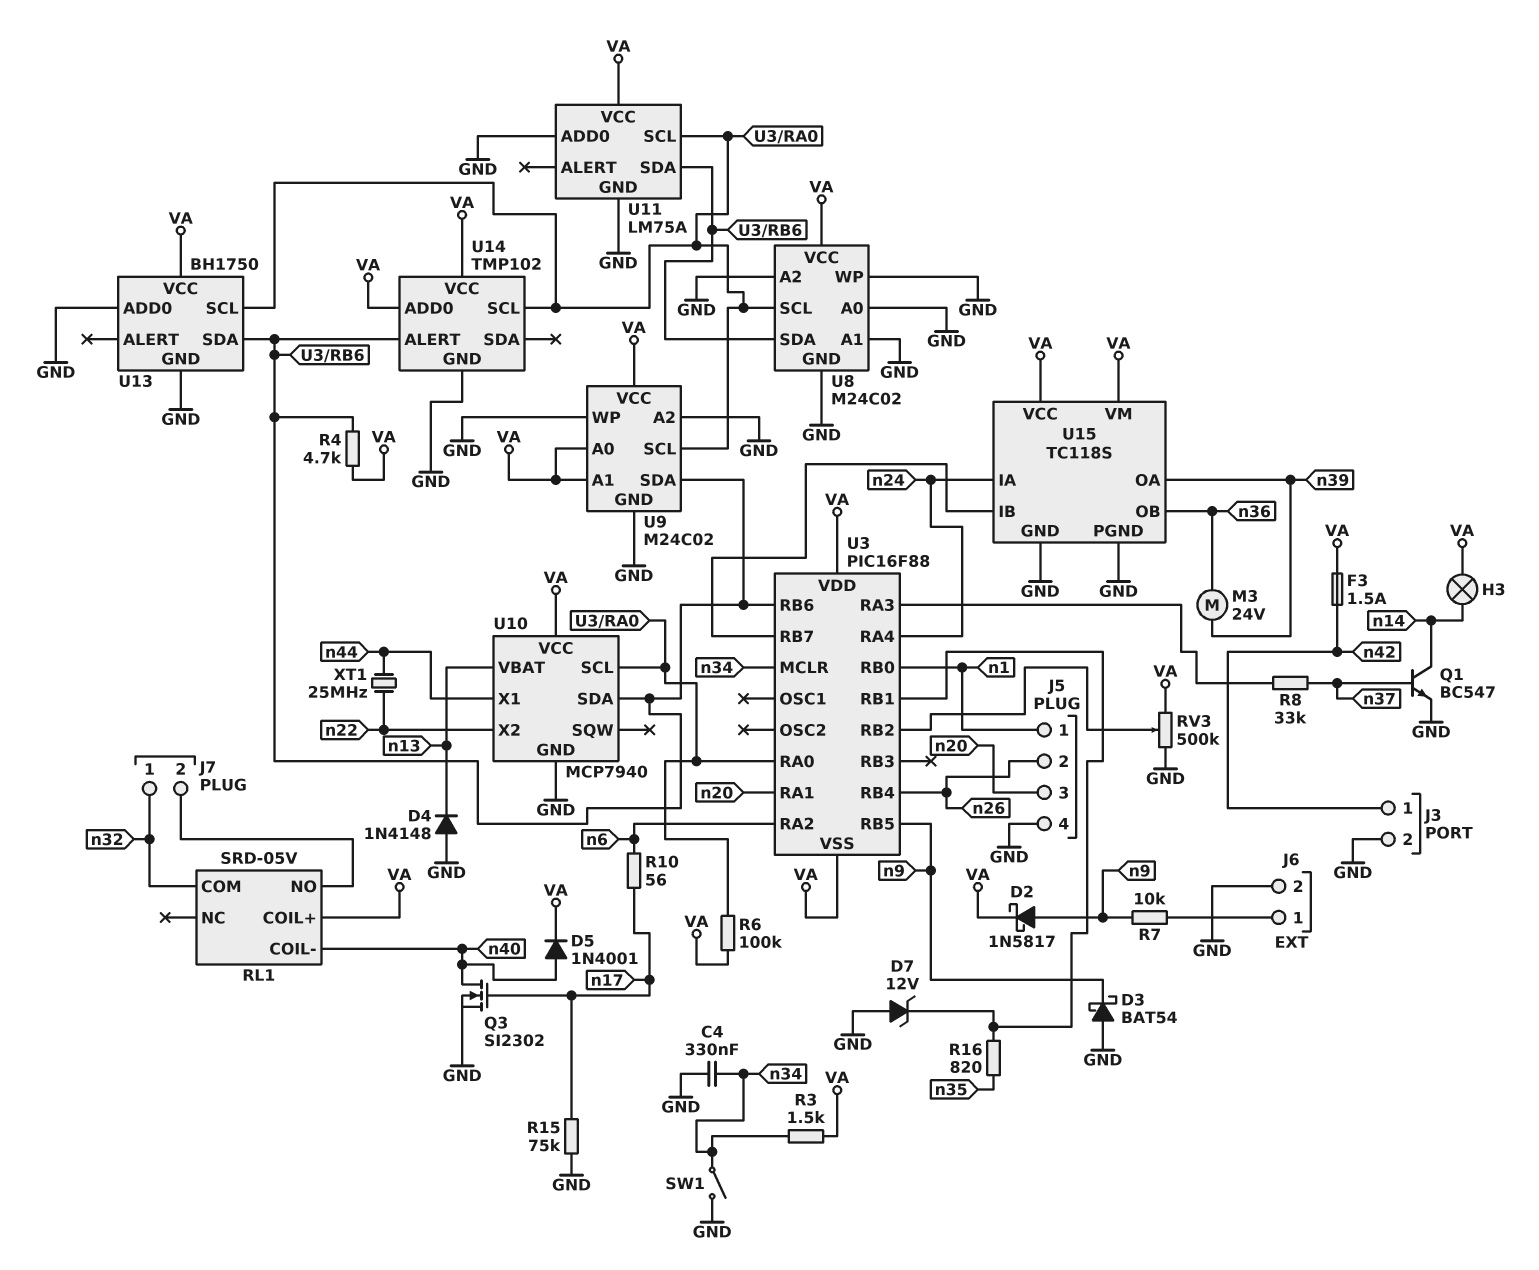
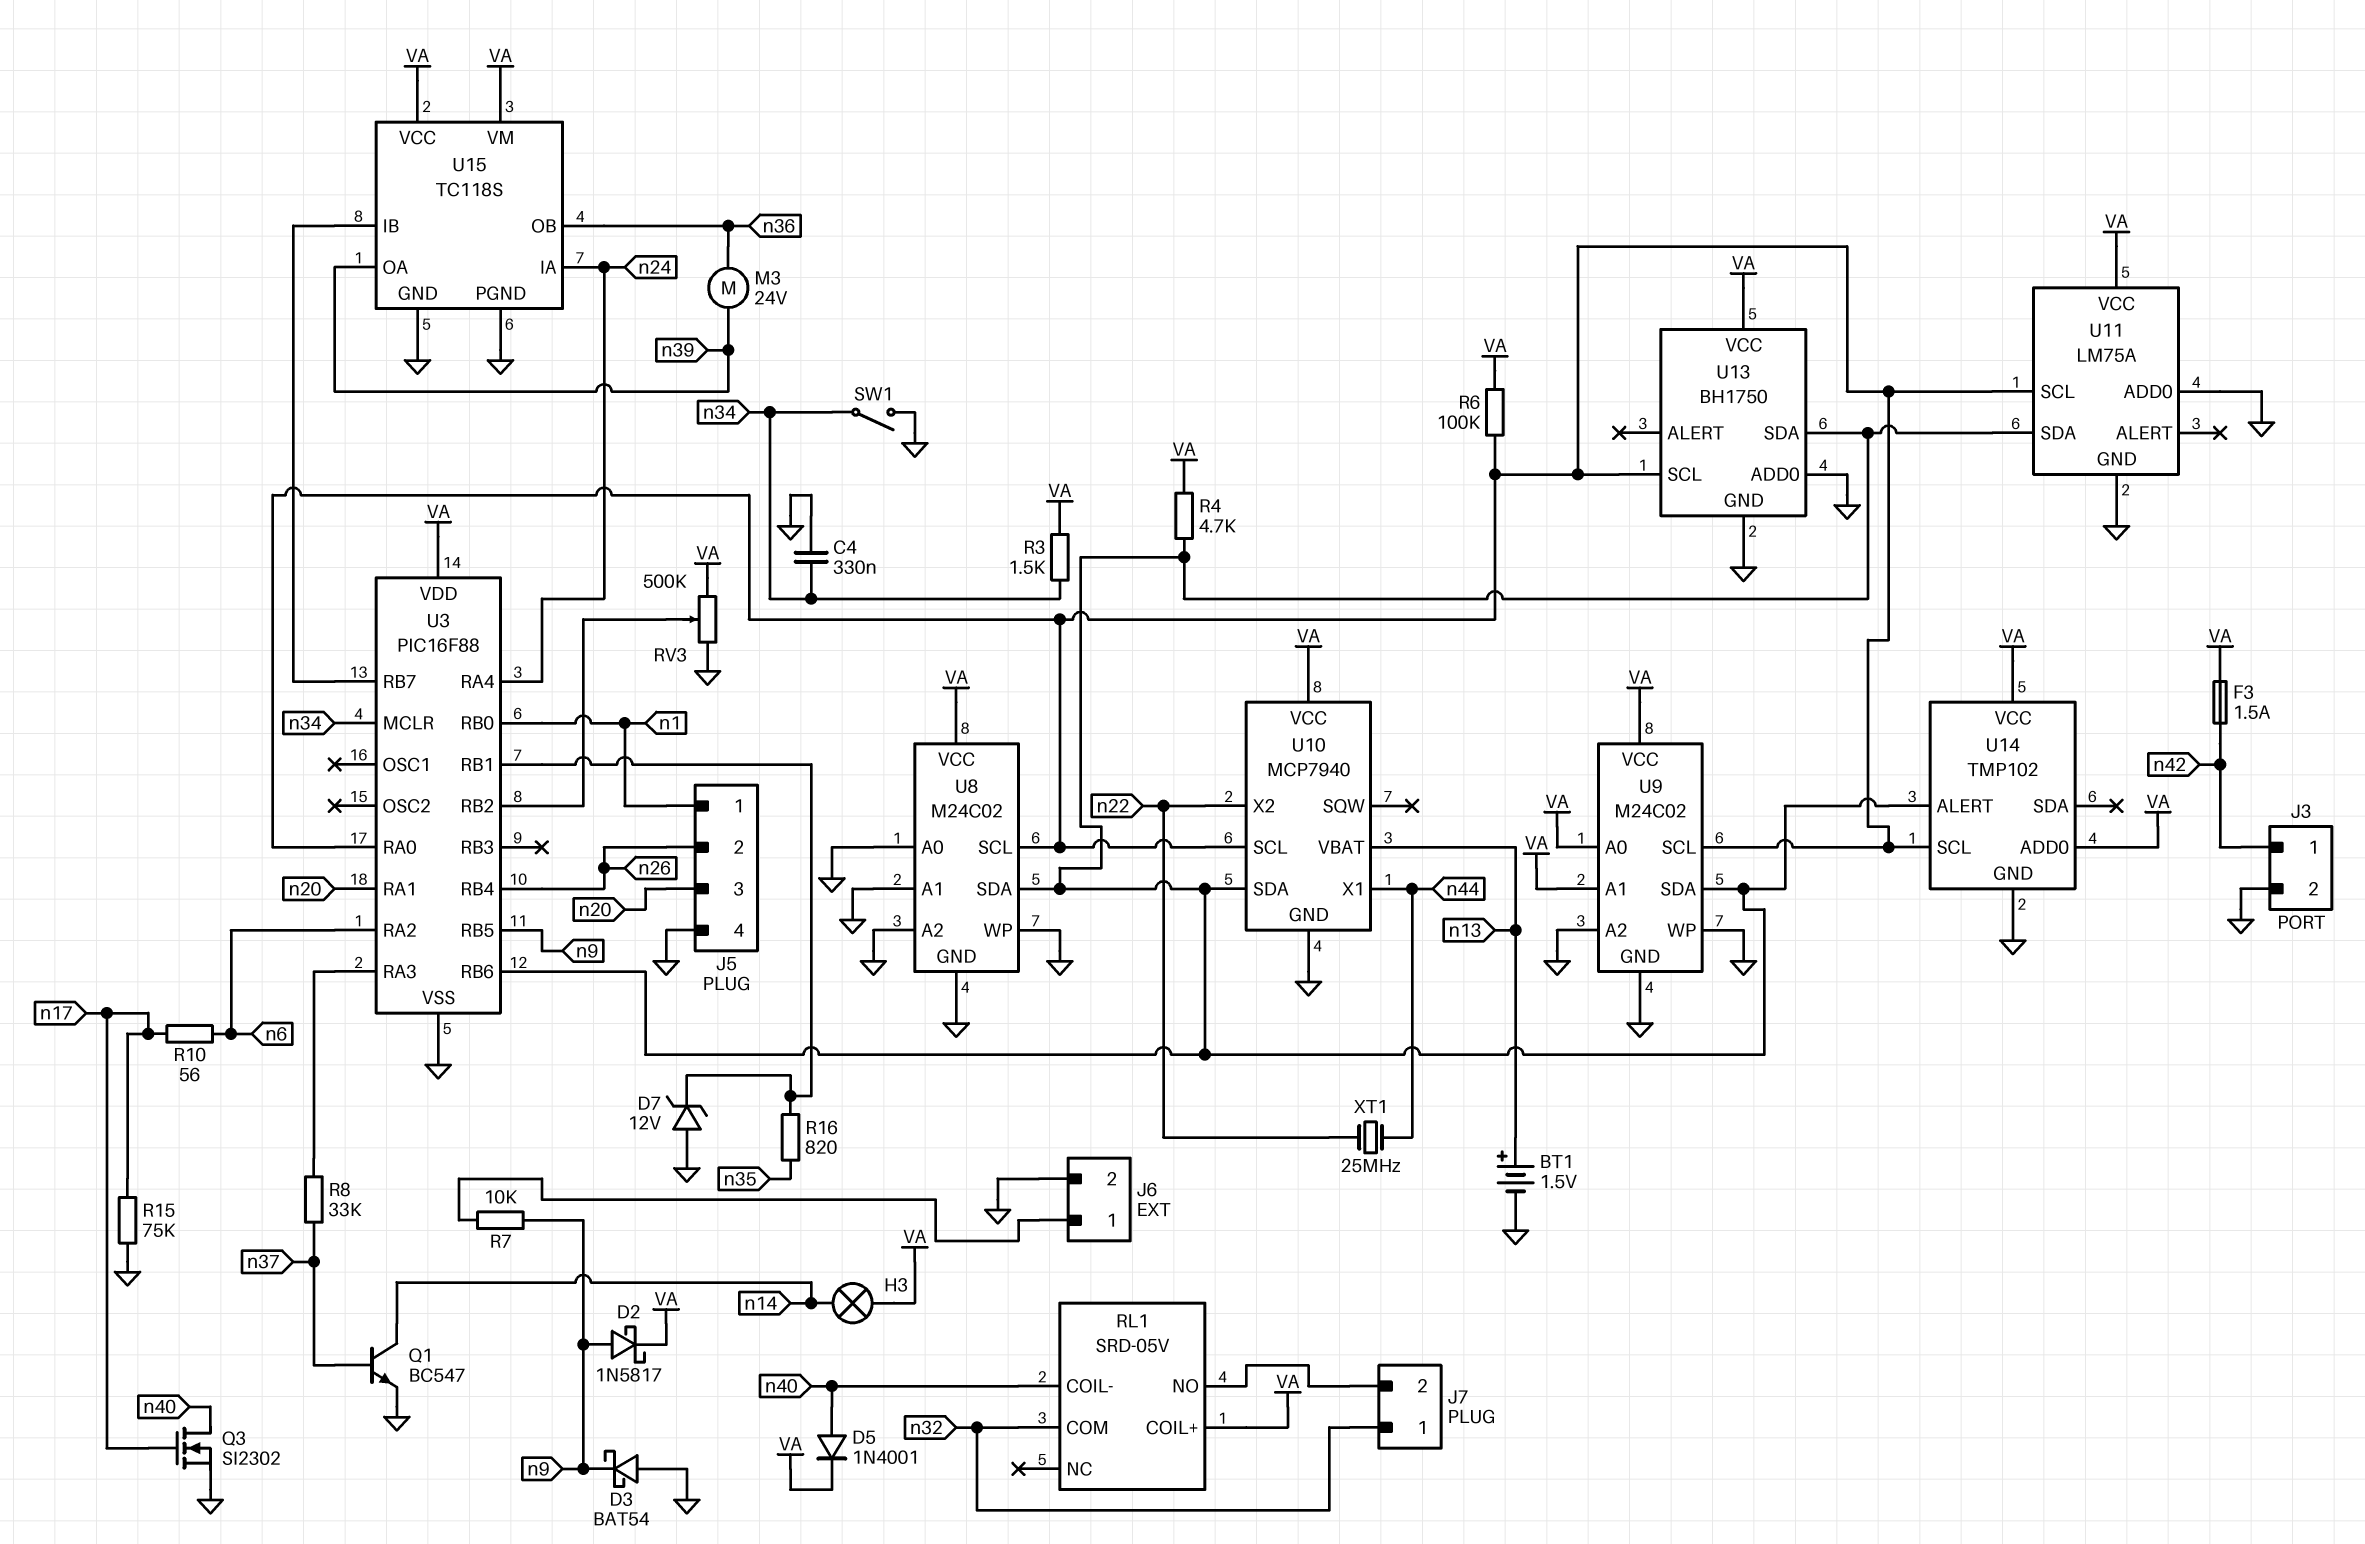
BT1: none -> 1.5V (plus n13, minus GND)
D4: diode 1N4148 (A GND, K n13) -> none
U3 pin VSS: VA -> GND

